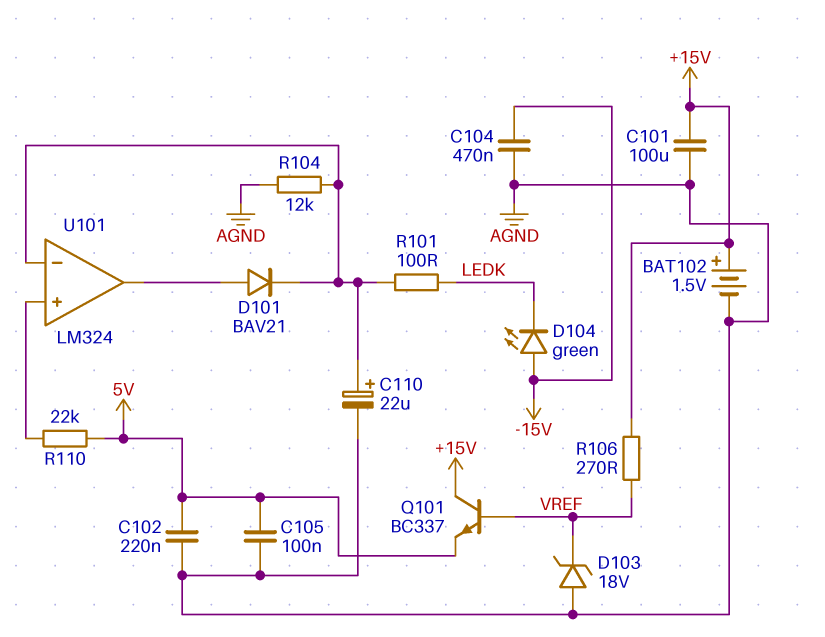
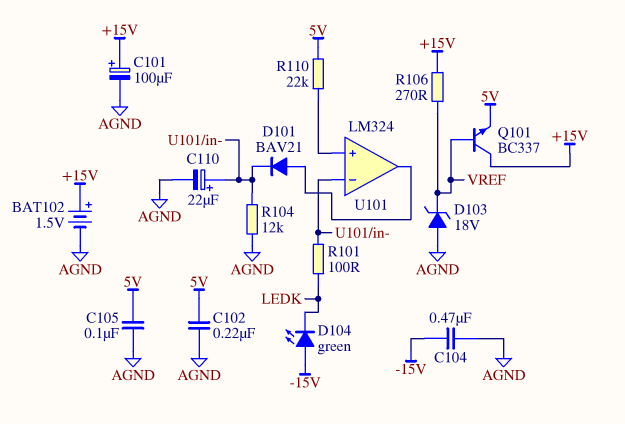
C101: 100uF (+15V, AGND) -> 100uF (plus +15V, minus AGND)

